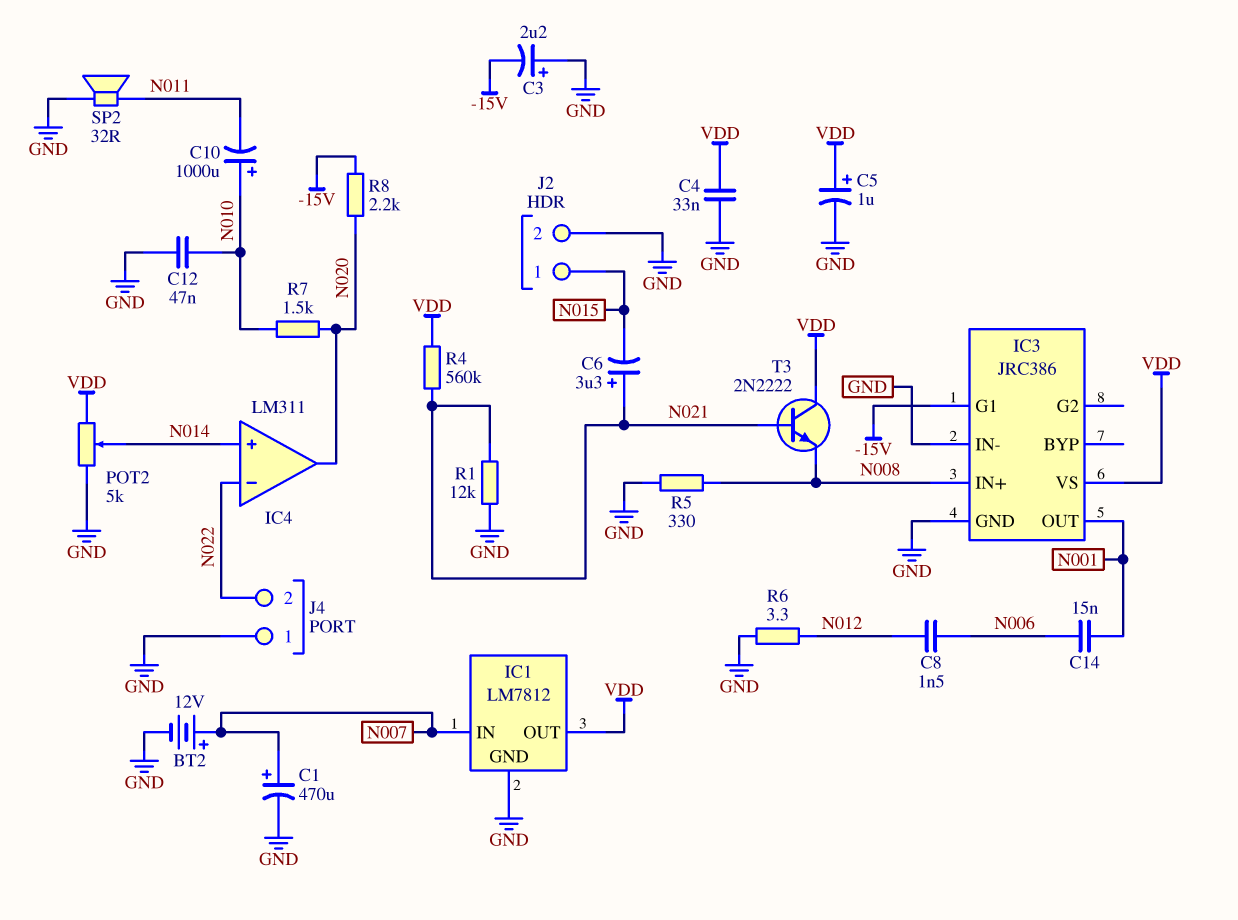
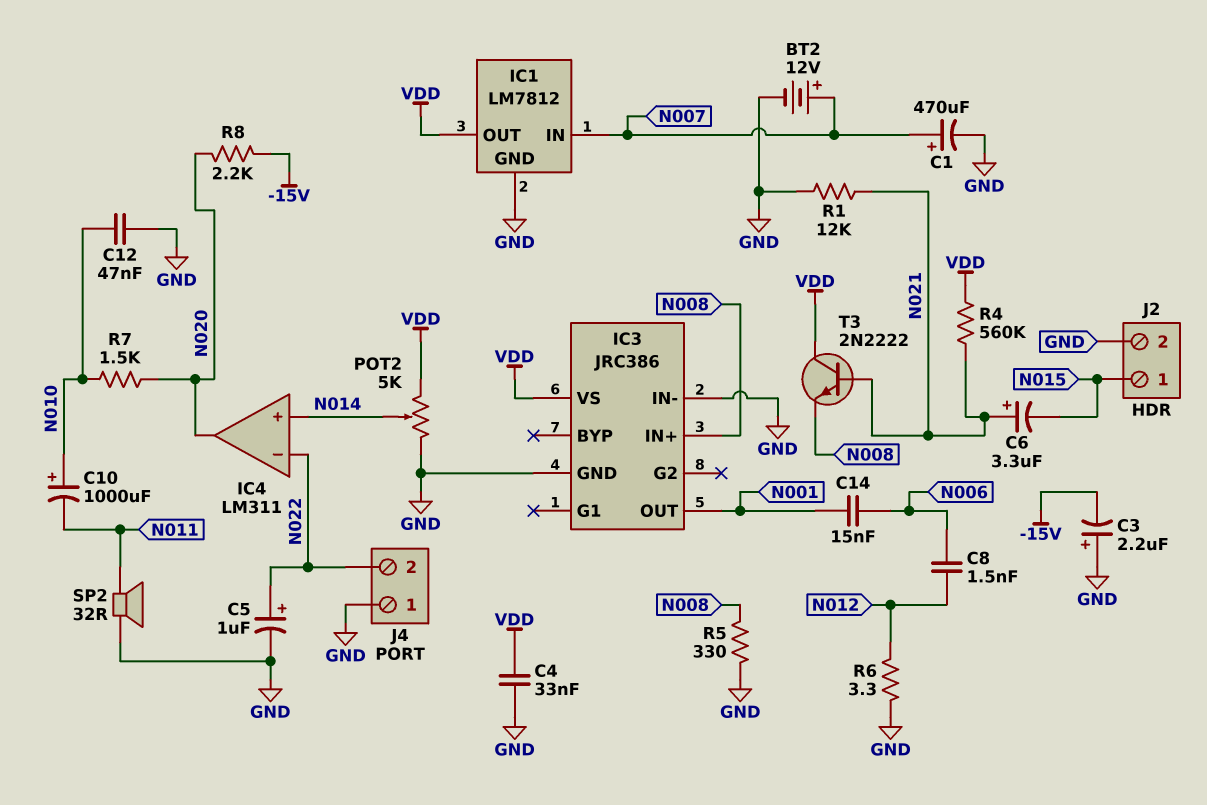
C5: 1uF (plus VDD, minus GND) -> 1uF (plus N022, minus GND)
IC3 pin G1: -15V -> none

